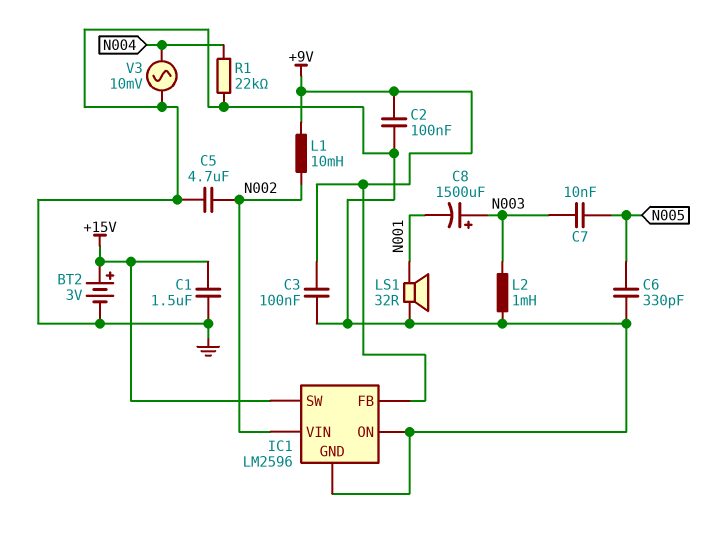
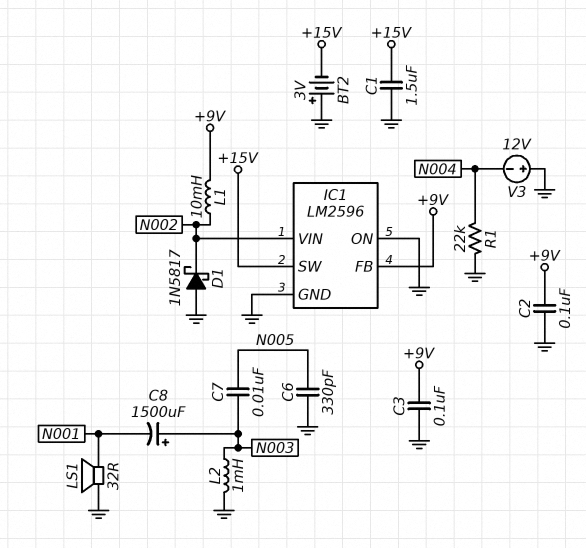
BT2: 3V (plus +15V, minus GND) -> 3V (plus GND, minus +15V)
C5: 4.7uF (GND, N002) -> none
D1: none -> schottky 1N5817 (A GND, K N002)
V3: AC 10mV (GND, N004) -> 12V (plus GND, minus N004)

